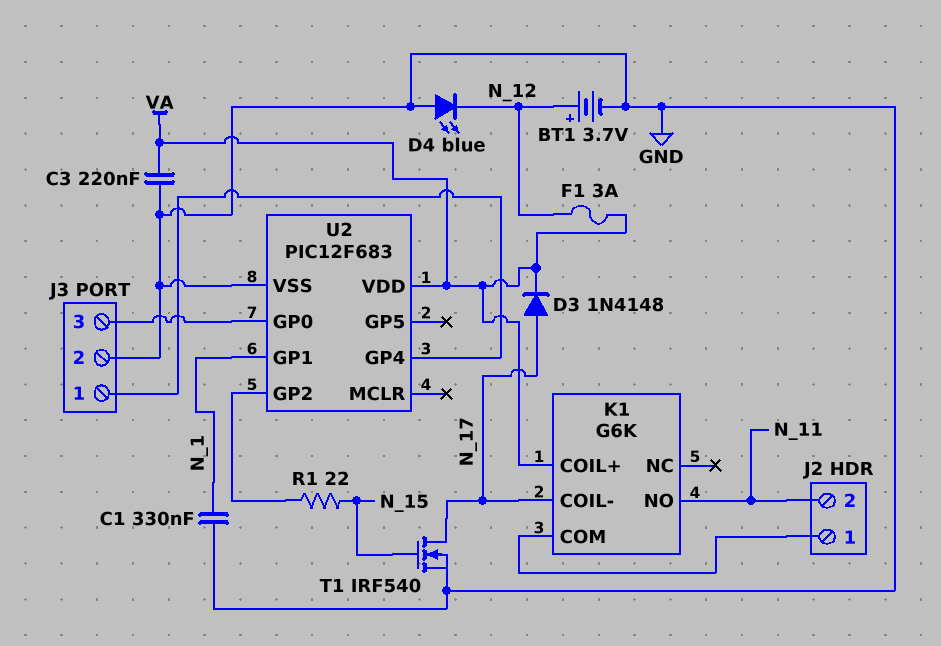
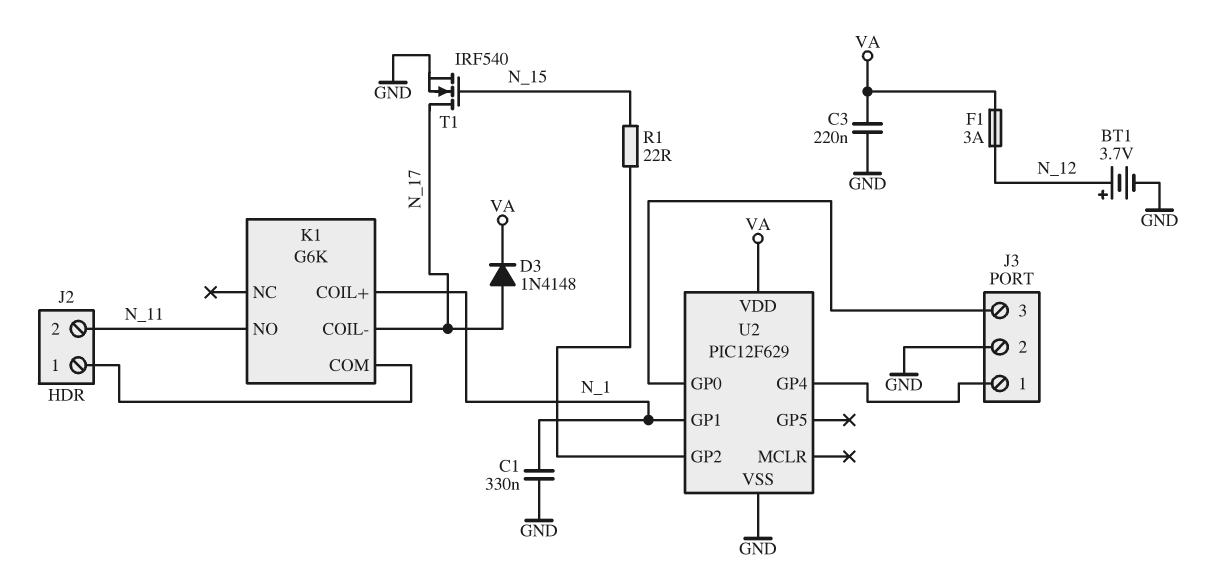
D4: LED blue (A GND, K N_12) -> none
K1 pin COIL+: VA -> N_1
U2: PIC12F683 -> PIC12F629

